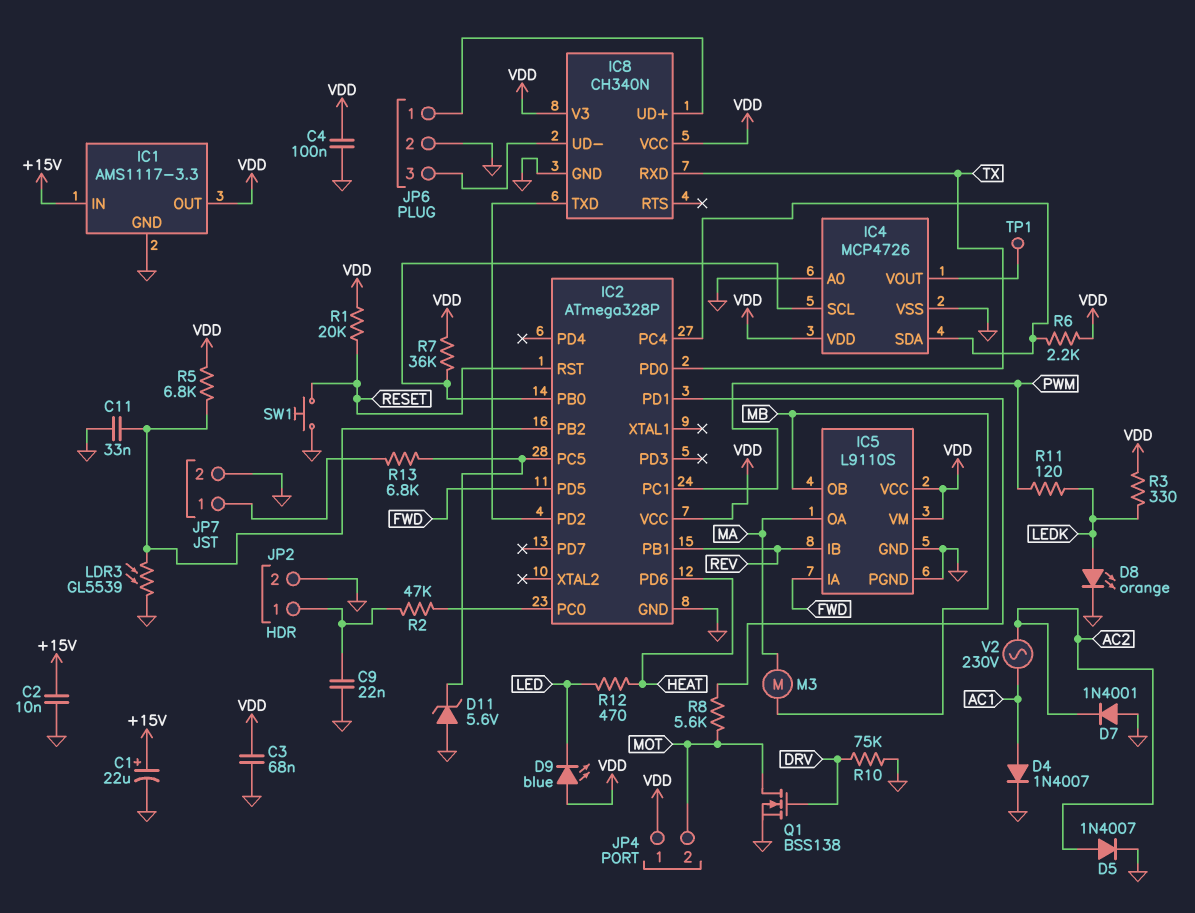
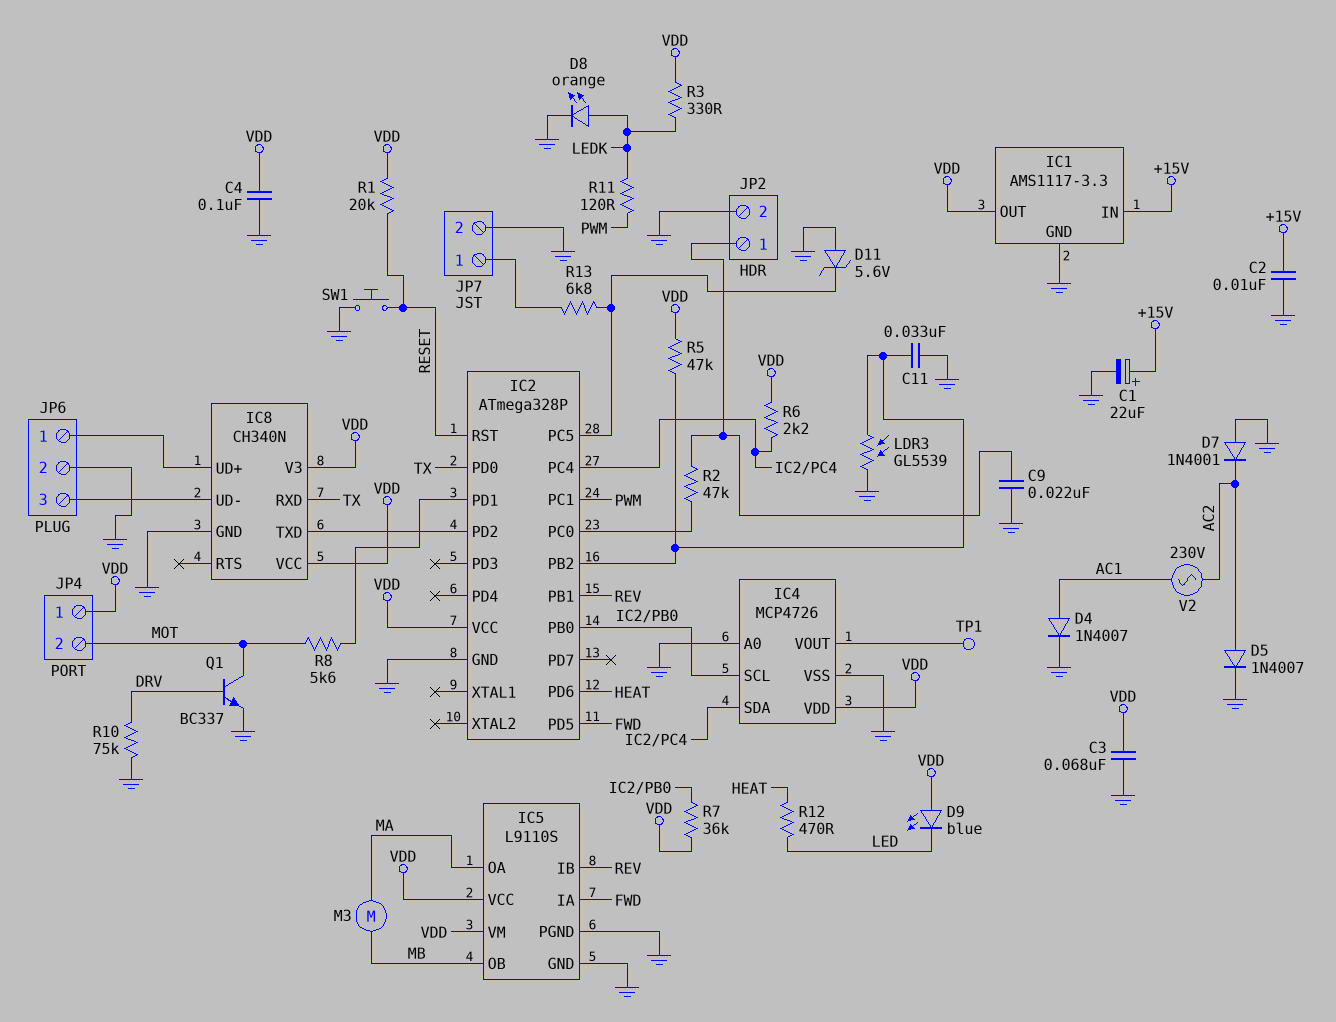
Q1: NMOS BSS138 (G DRV, D MOT, S GND) -> NPN BC337 (B DRV, C MOT, E GND)
R5: 6.8k (IC2/PB2, VDD) -> 47k (IC2/PB2, VDD)

